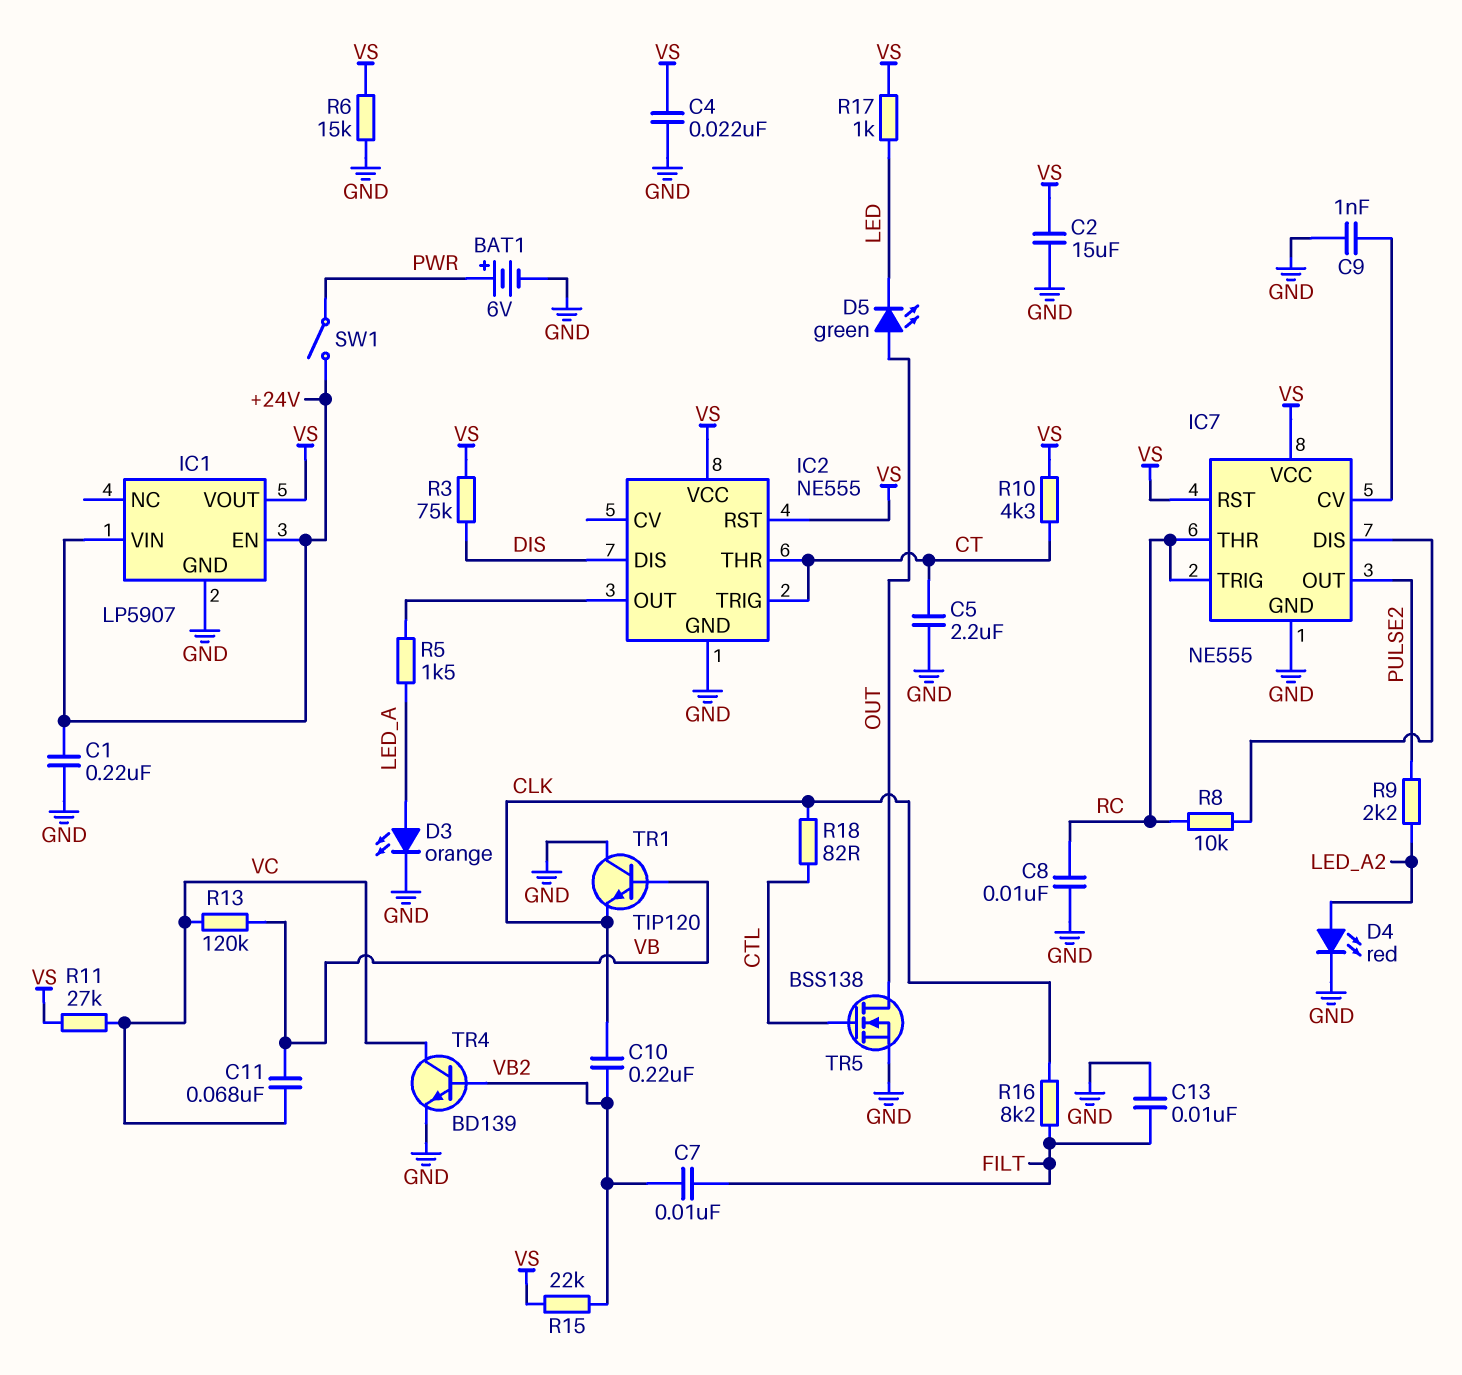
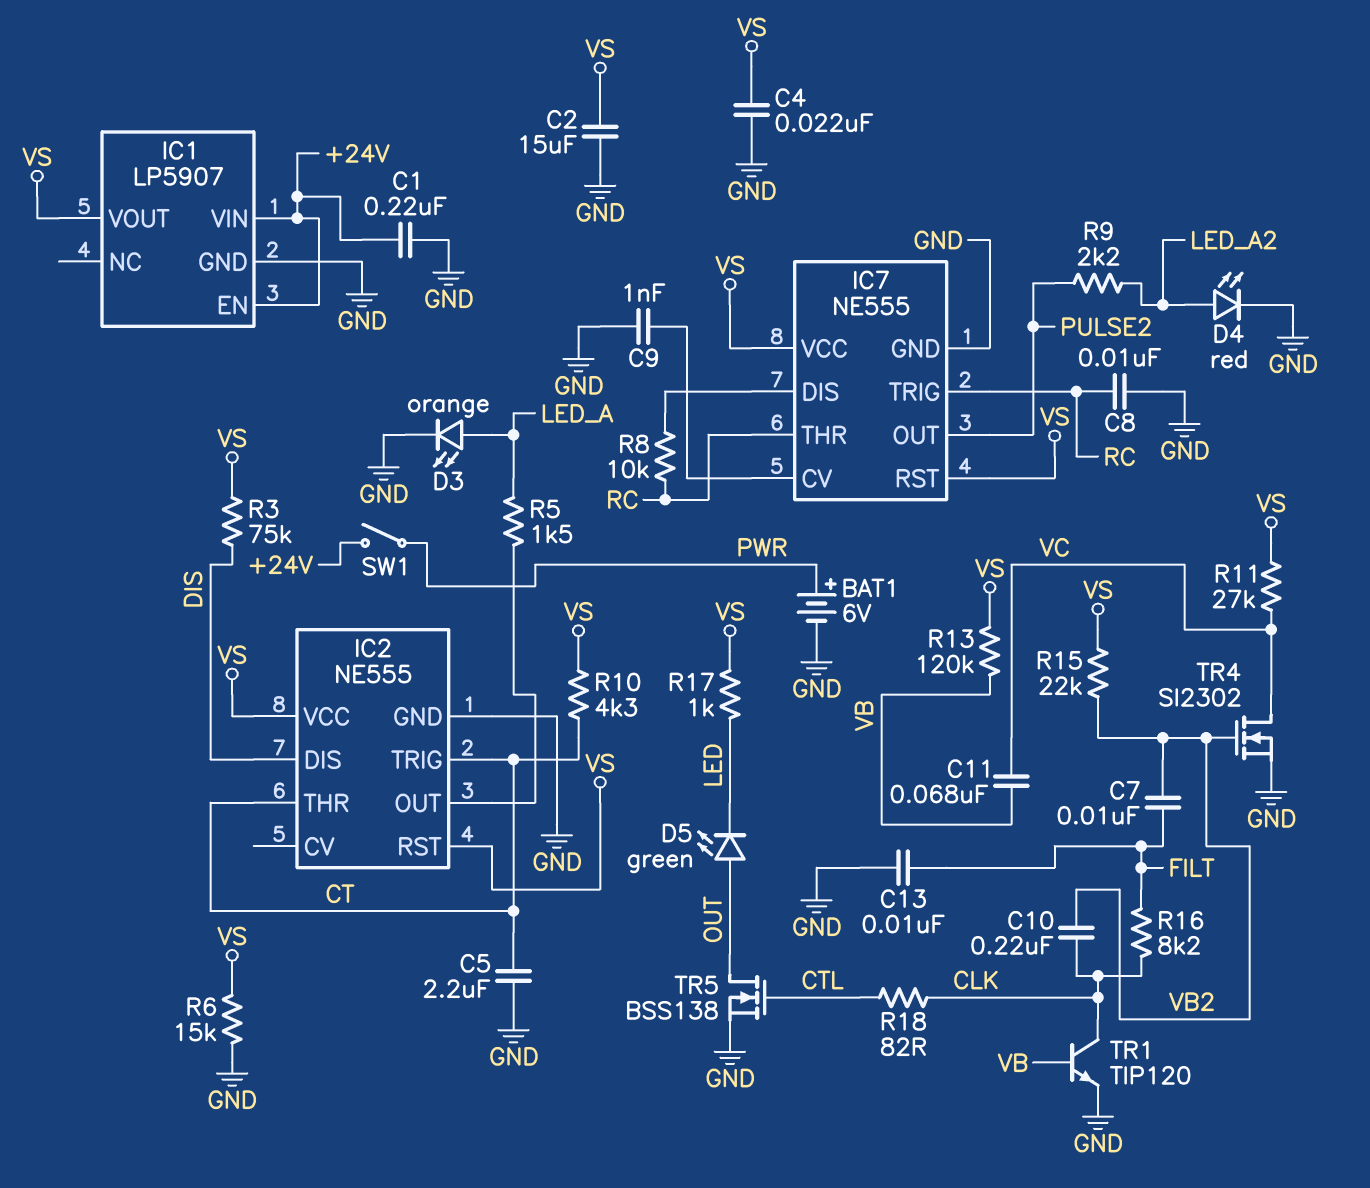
R13: 120k (VB, VC) -> 120k (VB, VS)
TR1: NPN TIP120 (B VB, C GND, E CLK) -> NPN TIP120 (B VB, C CLK, E GND)
TR4: NPN BD139 (B VB2, C VC, E GND) -> NMOS SI2302 (G VB2, D VC, S GND)

